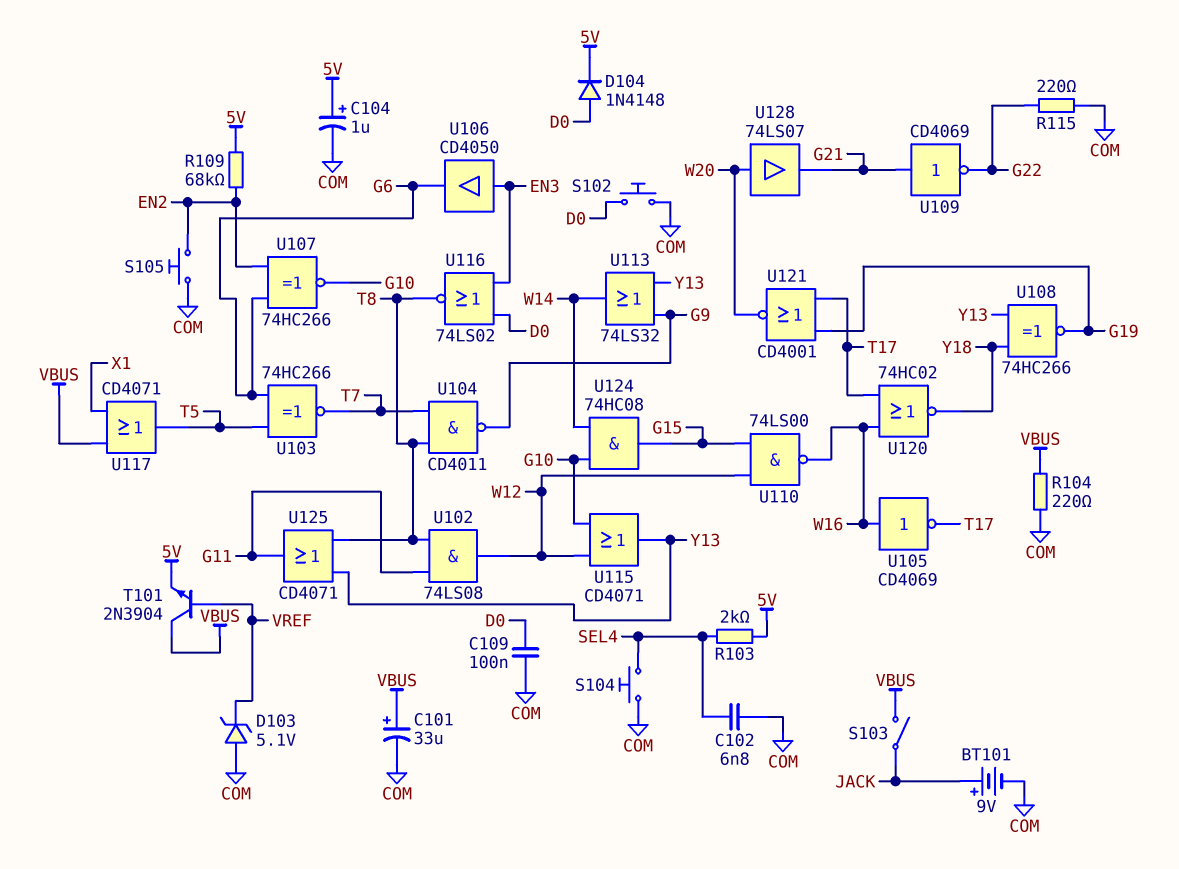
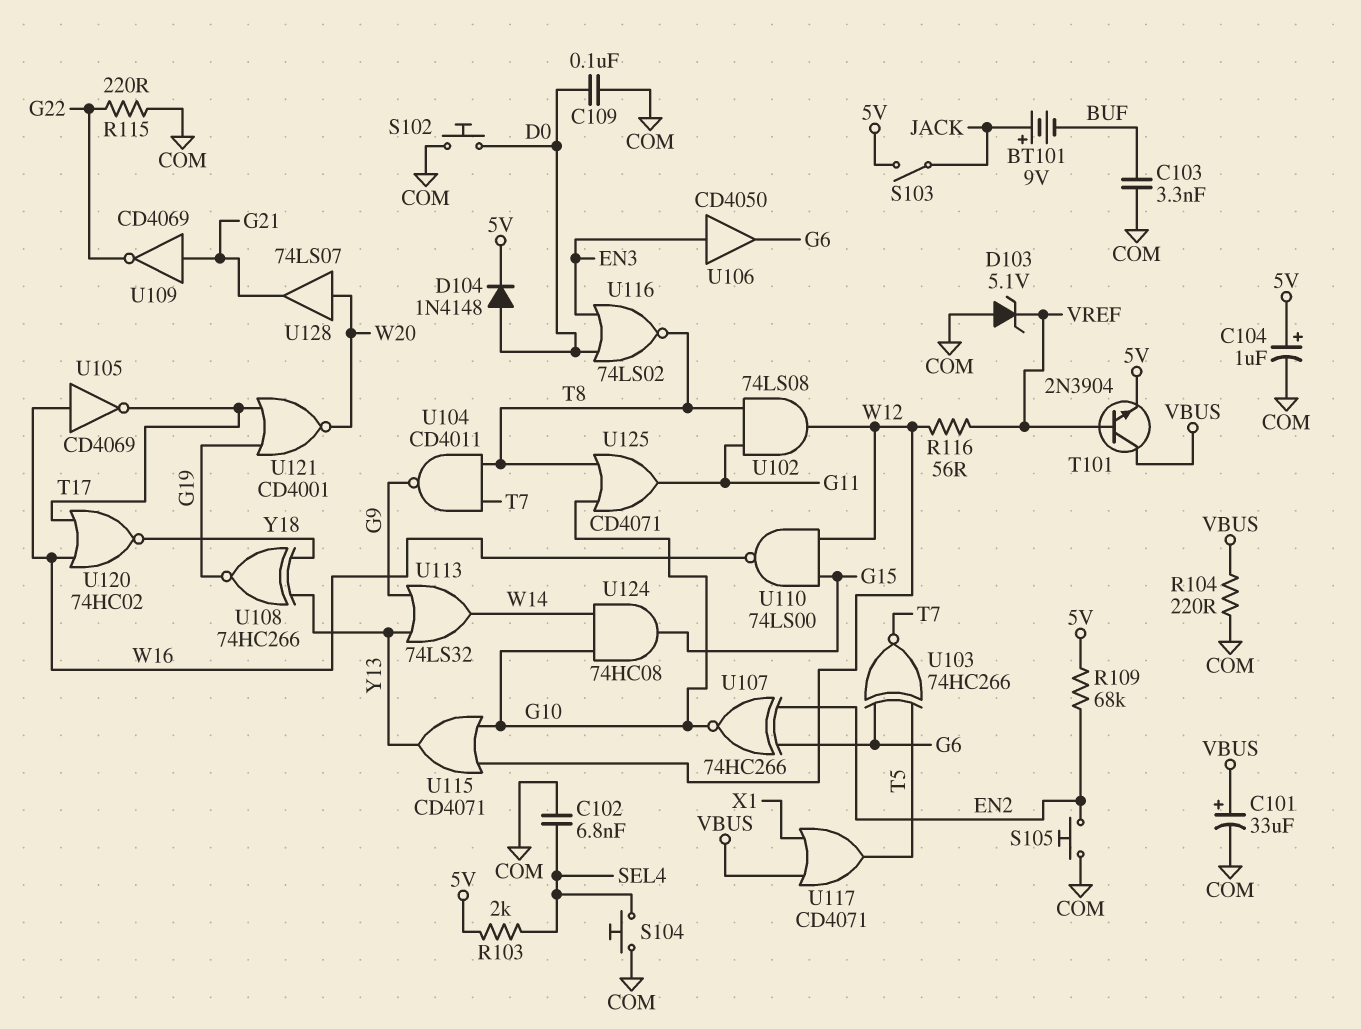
BT101: 9V (plus JACK, minus COM) -> 9V (plus JACK, minus BUF)
C103: none -> 3.3nF (BUF, COM)
R116: none -> 56 (VREF, W12)
S103: switch (JACK, VBUS) -> switch (5V, JACK)
U125: OR CD4071 (in T8, in Y13, out G11) -> OR CD4071 (in G10, in T8, out G11)

